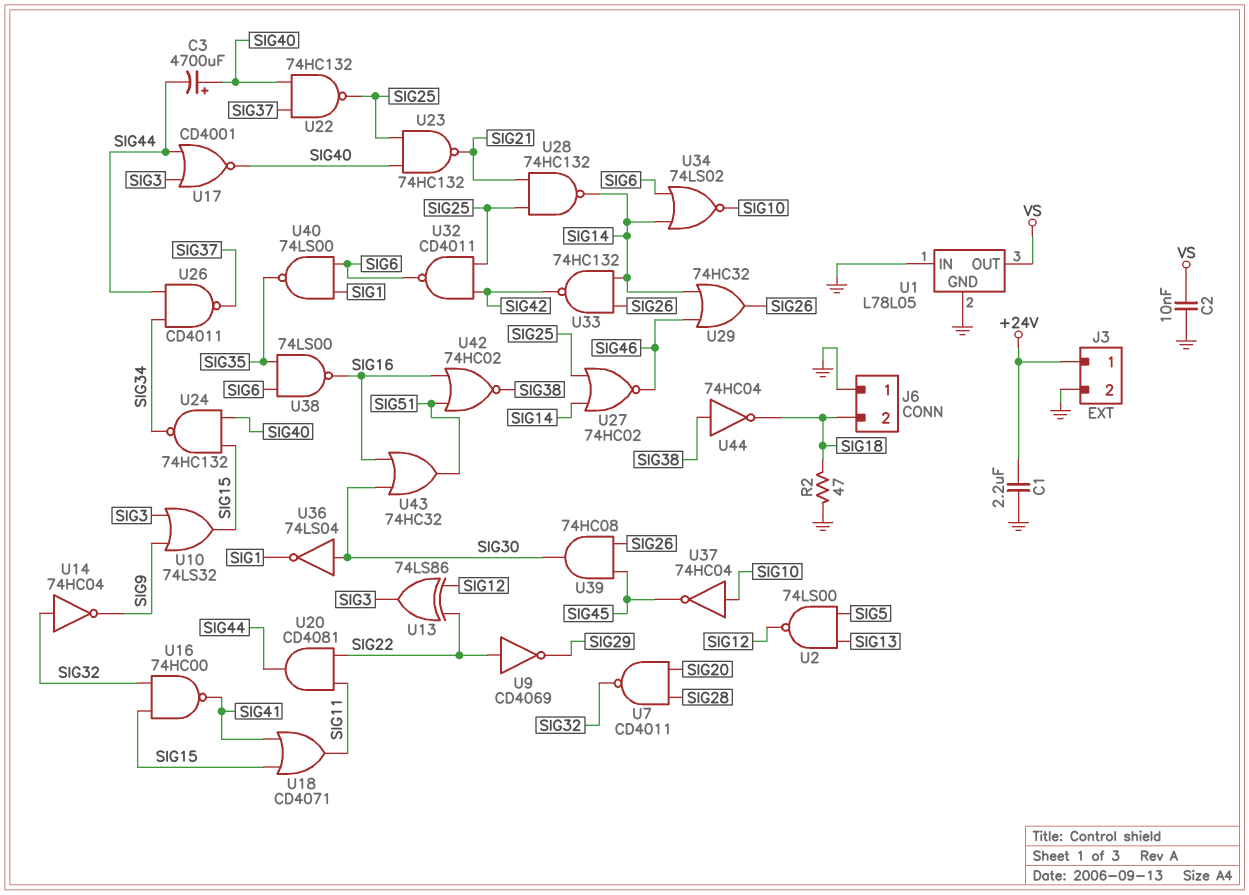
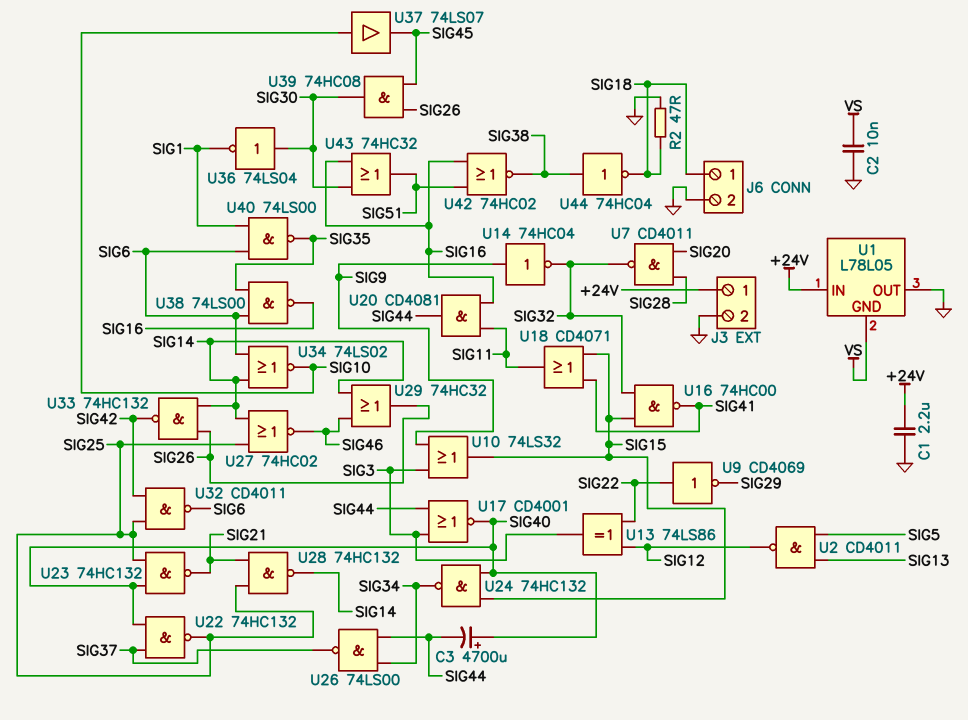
J6 pin 1: GND -> SIG18
J6 pin 2: SIG18 -> GND
U1 pin GND: GND -> VS
U1 pin IN: GND -> +24V
U1 pin OUT: VS -> GND
U2: NAND 74LS00 (in SIG5, in SIG13, out SIG12) -> NAND CD4011 (in SIG5, in SIG13, out SIG12)
U14: NOT 74HC04 (in SIG32, out SIG9) -> NOT 74HC04 (in SIG9, out SIG32)
U20: AND CD4081 (in SIG11, in SIG22, out SIG44) -> AND CD4081 (in SIG11, in SIG16, out SIG44)
U26: NAND CD4011 (in SIG34, in SIG44, out SIG37) -> NAND 74LS00 (in SIG34, in SIG44, out SIG37)
U37: NOT 74HC04 (in SIG10, out SIG45) -> buffer 74LS07 (in SIG10, out SIG45)

